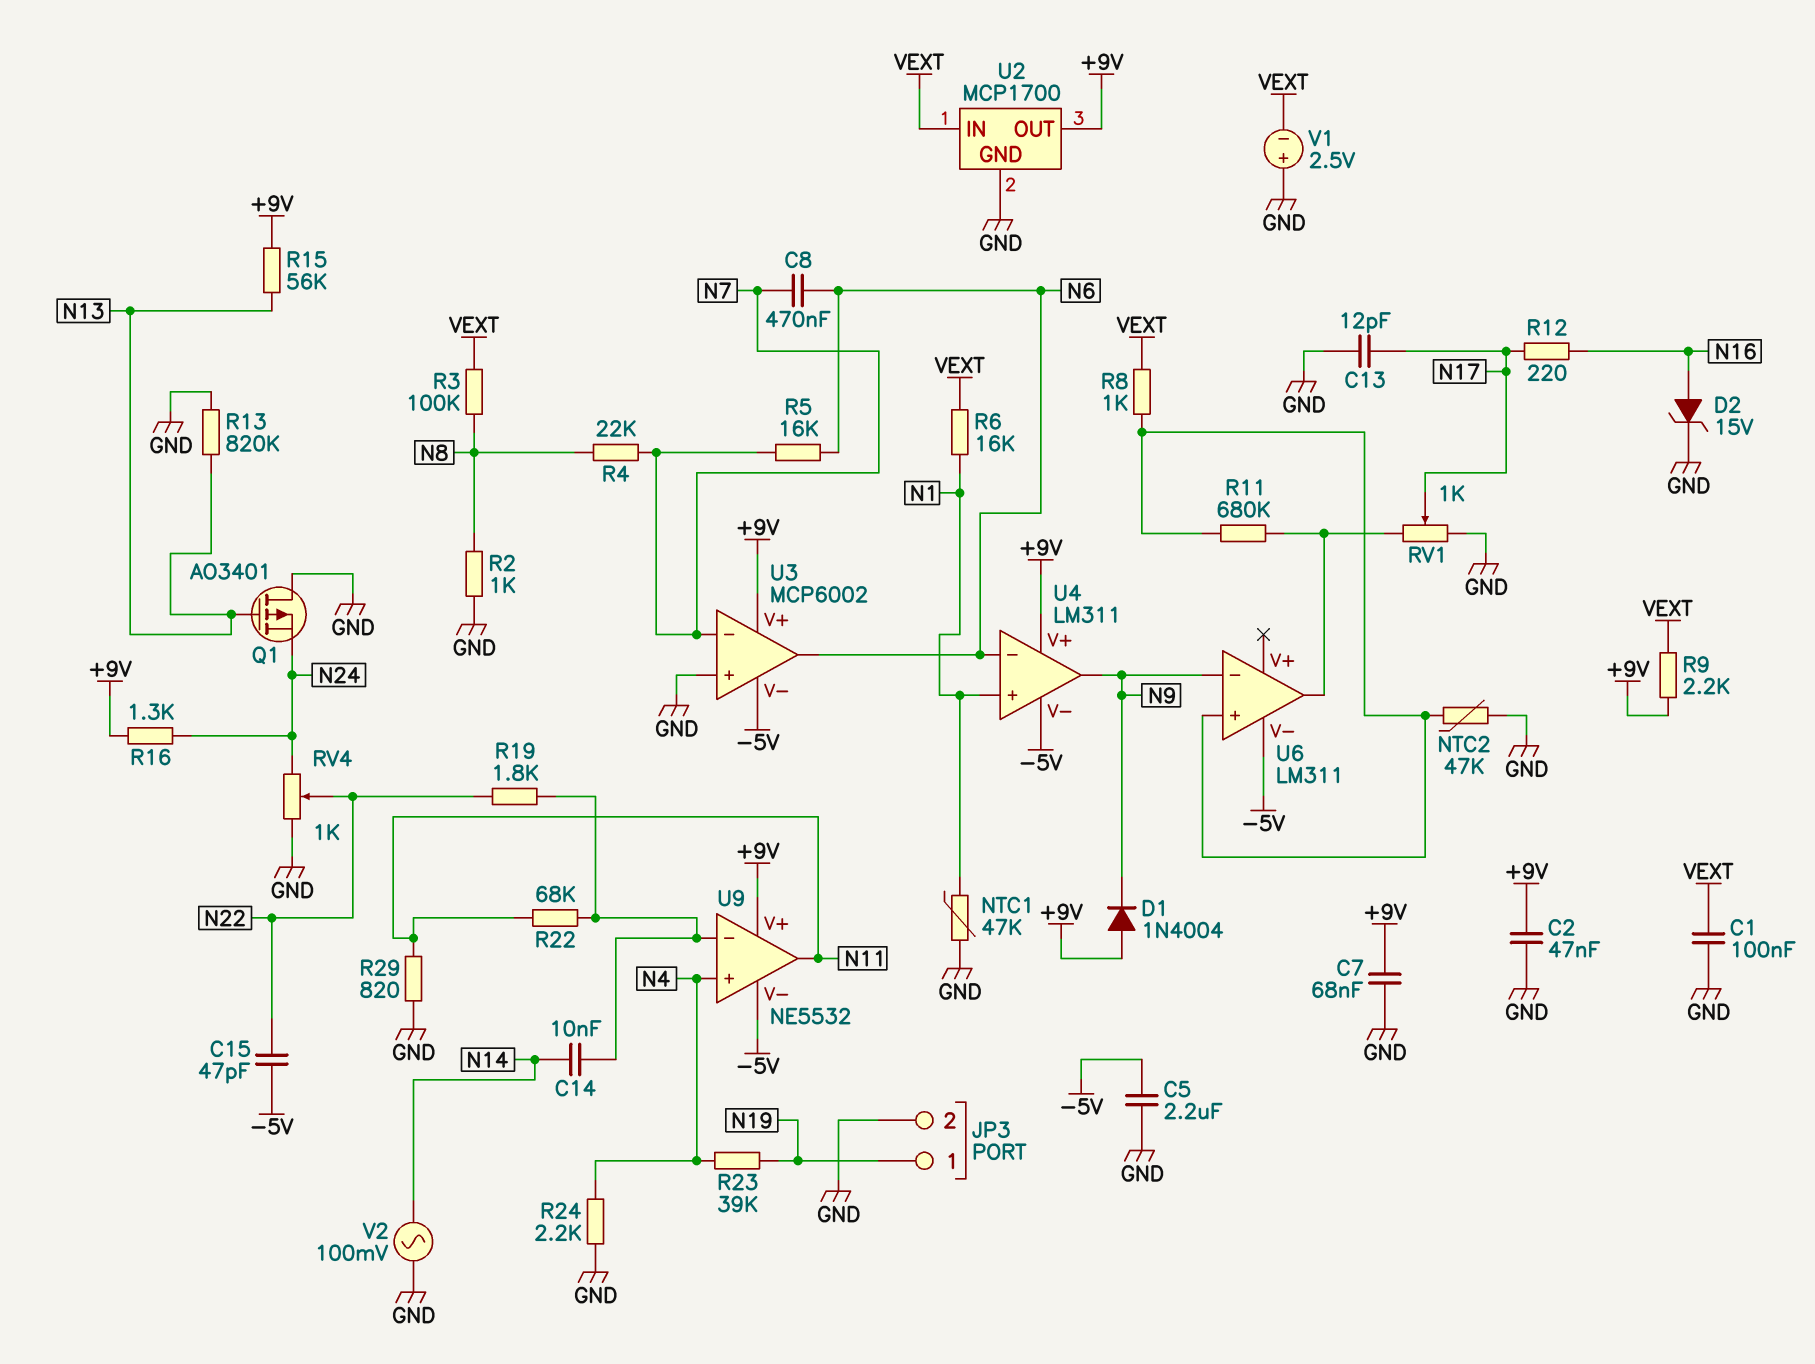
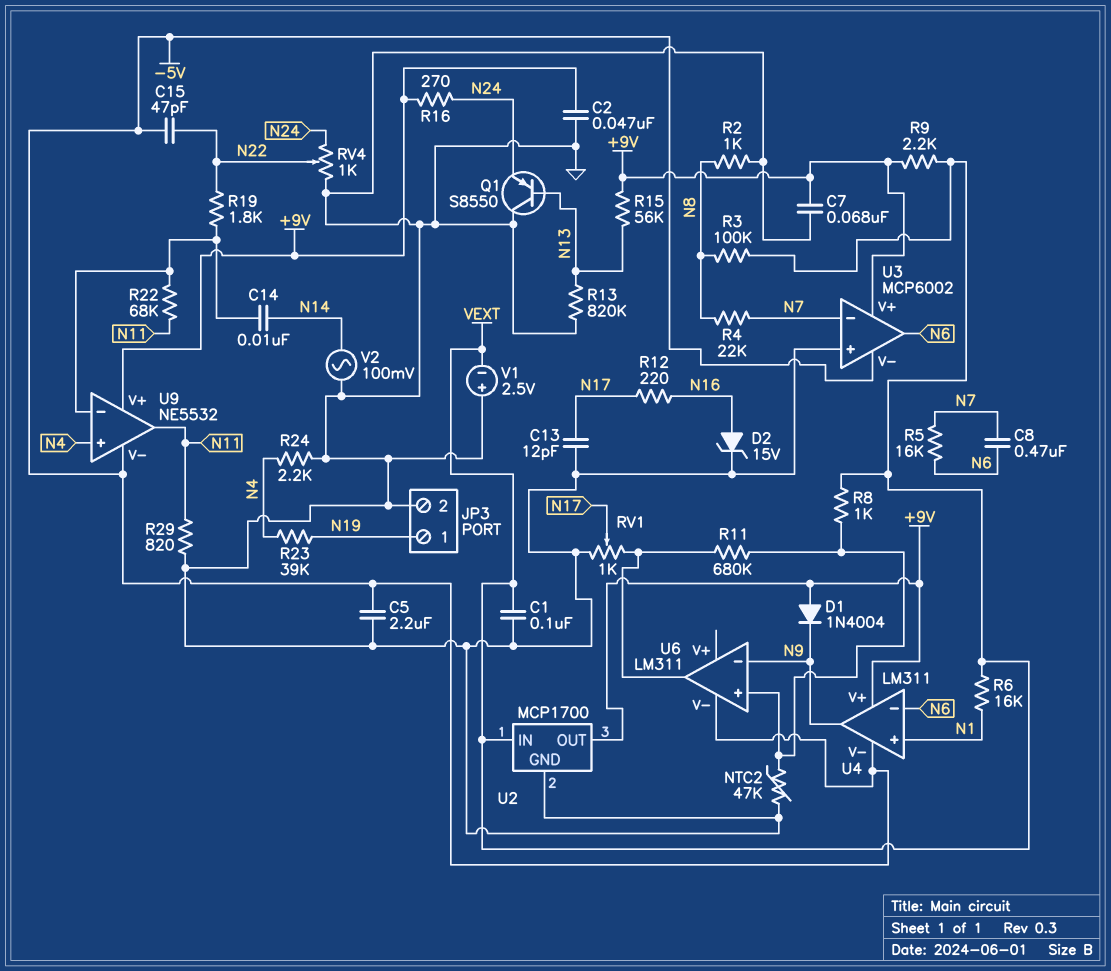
NTC1: 47k (GND, N1) -> none
Q1: PMOS AO3401 (G N13, D GND, S N24) -> PNP S8550 (B N13, C GND, E N24)
R16: 1.3k (+9V, N24) -> 270 (+9V, N24)

